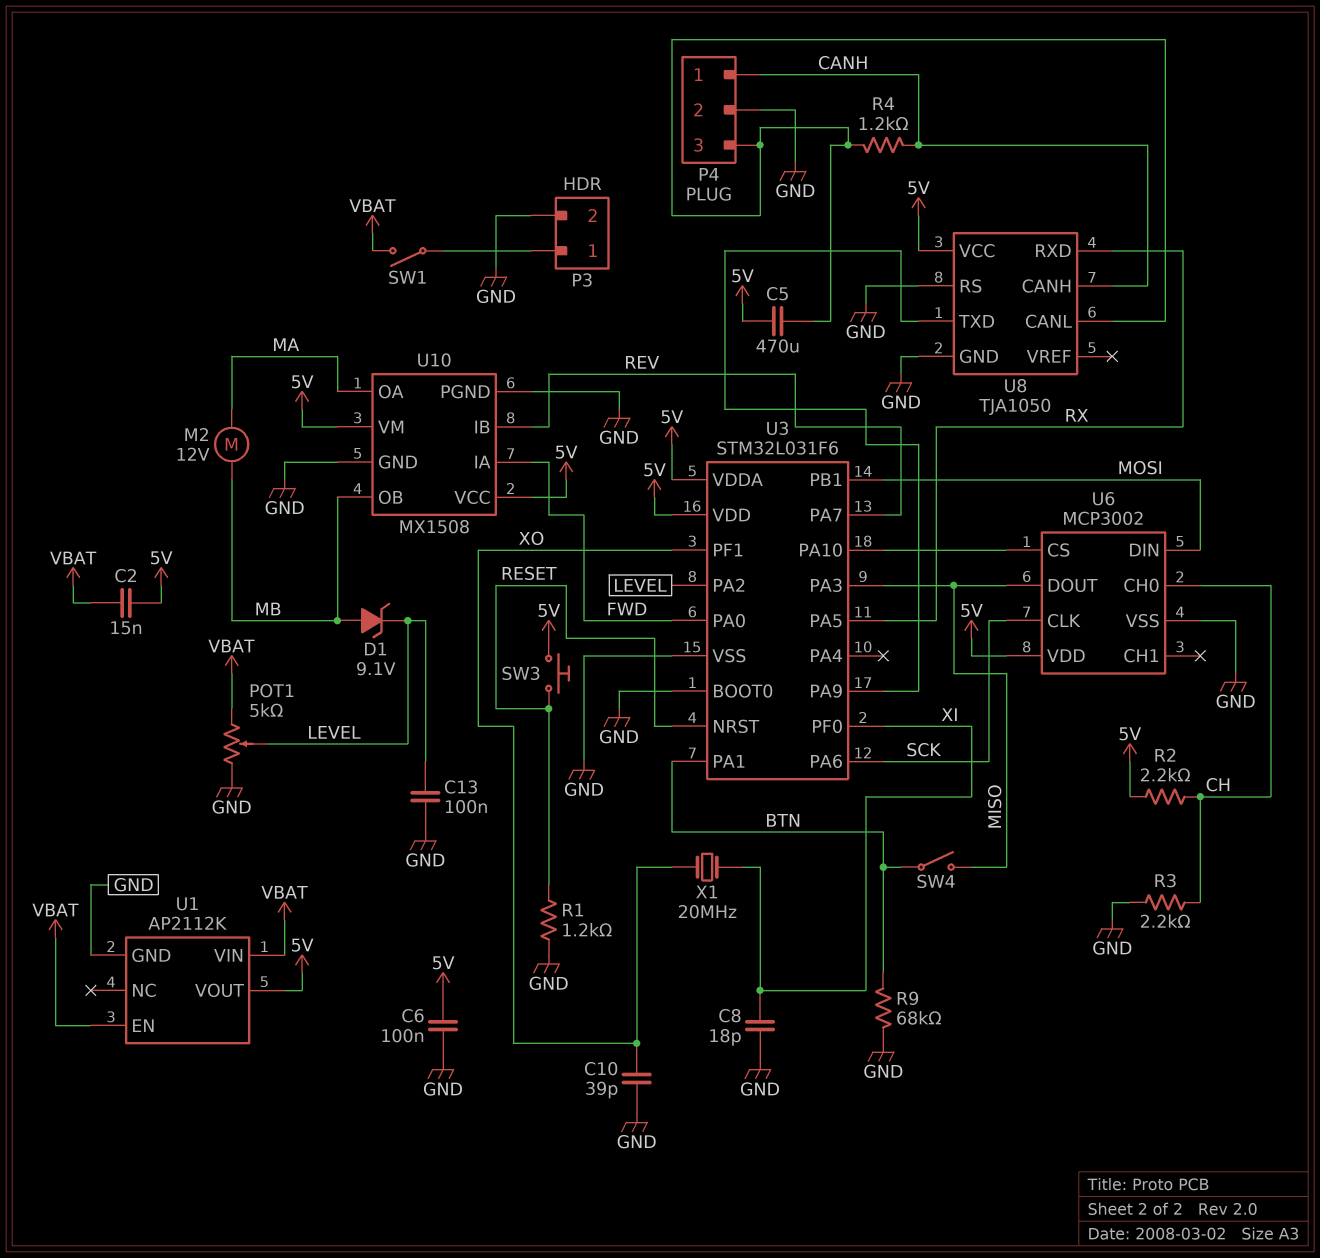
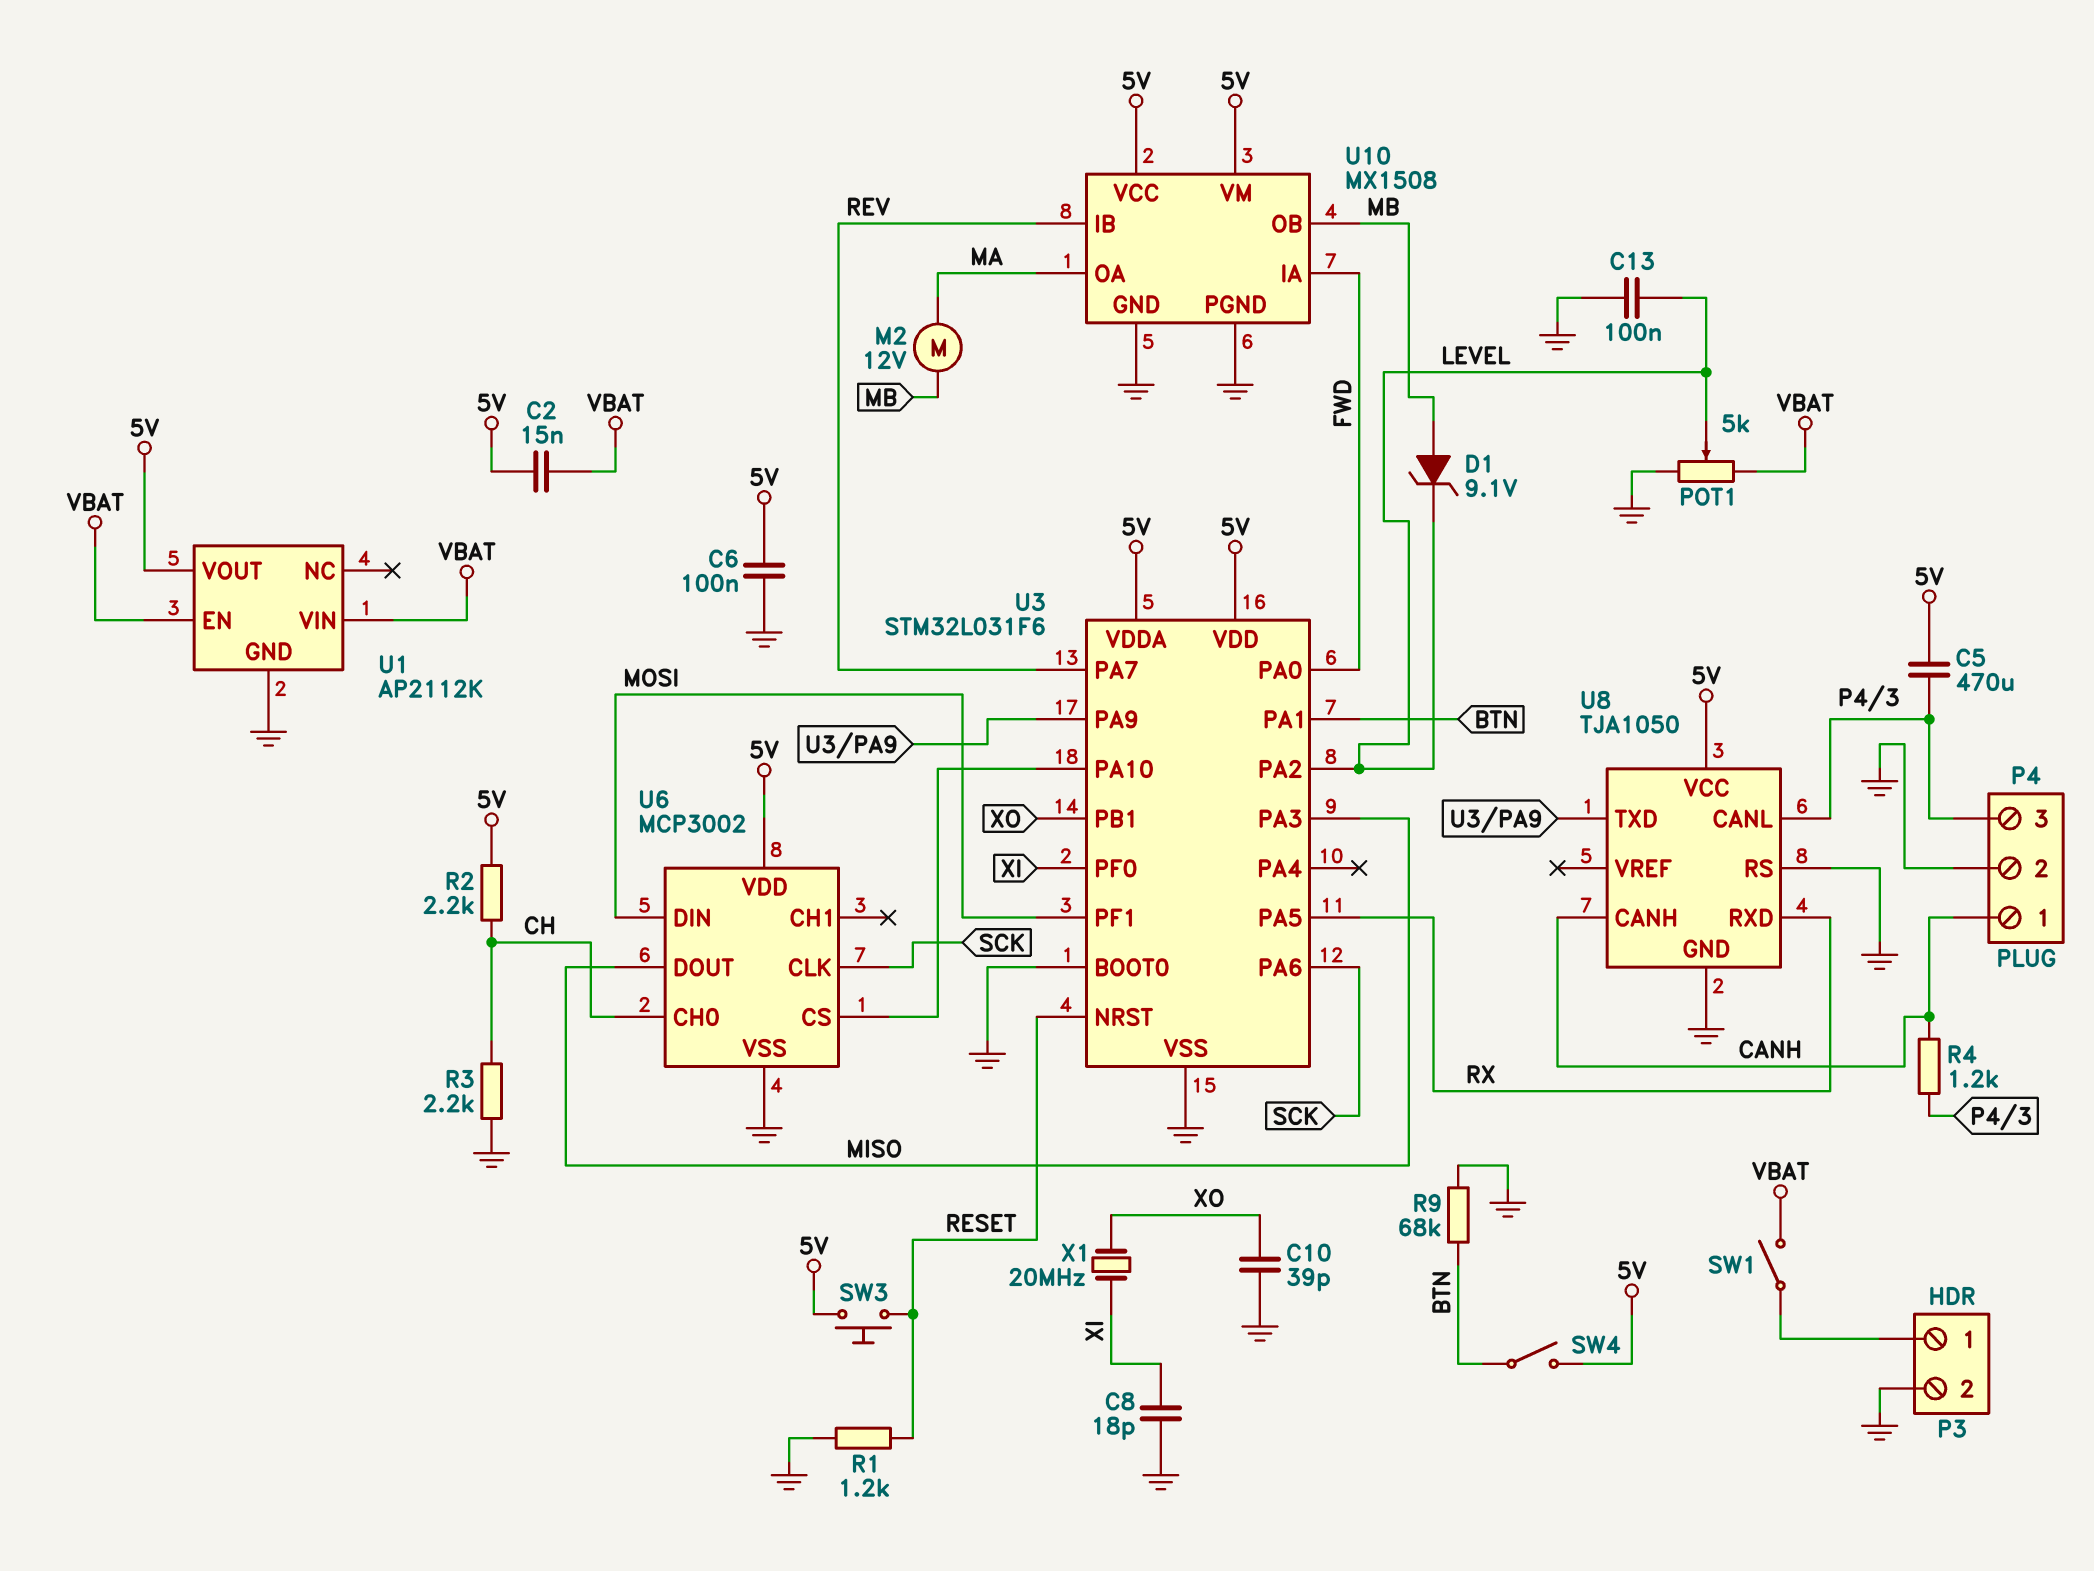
SW4: switch (BTN, MISO) -> switch (5V, BTN)
U3 pin PB1: MOSI -> XO
U3 pin PF1: XO -> MOSI

